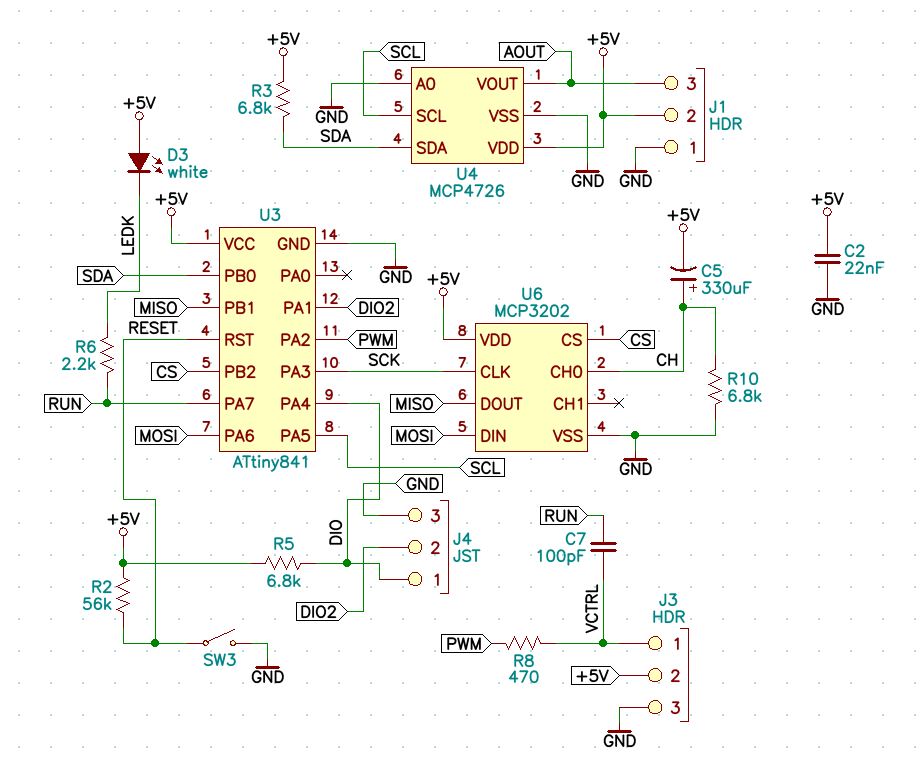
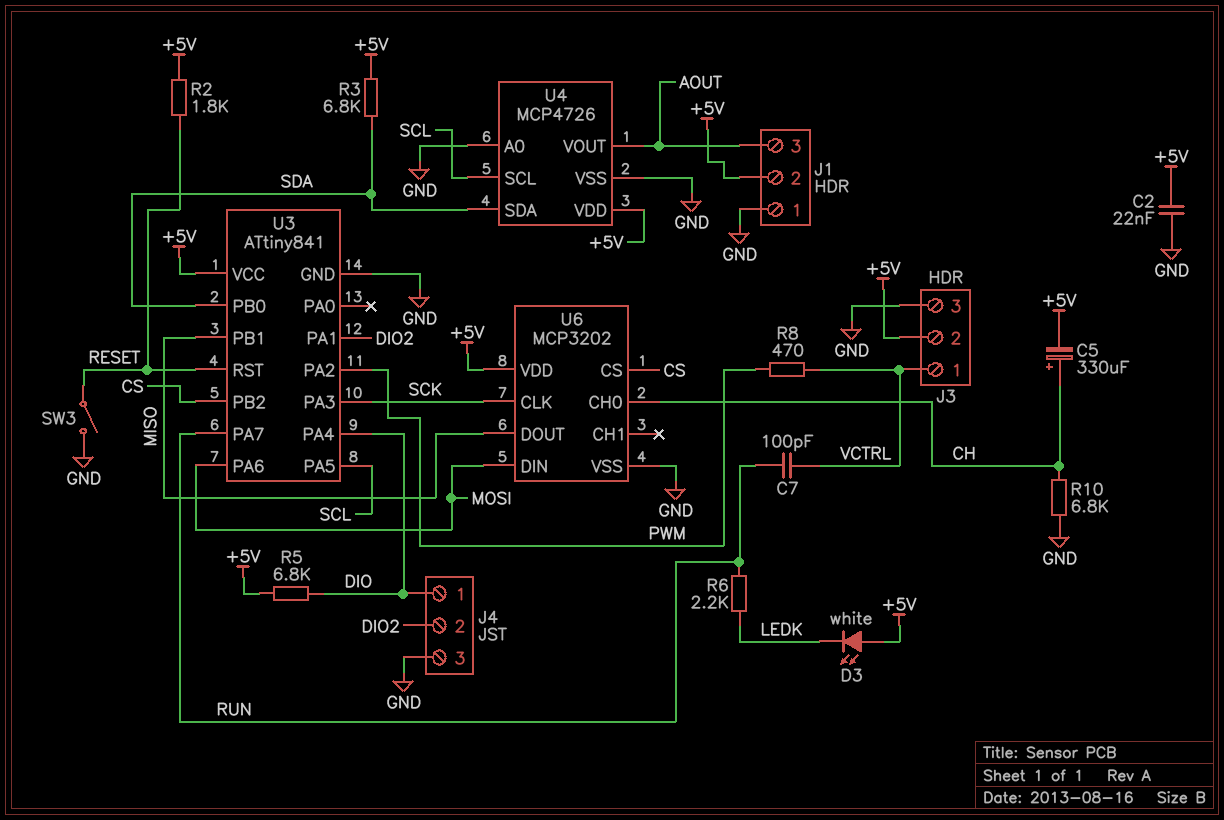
R2: 56k (+5V, RESET) -> 1.8k (+5V, RESET)

